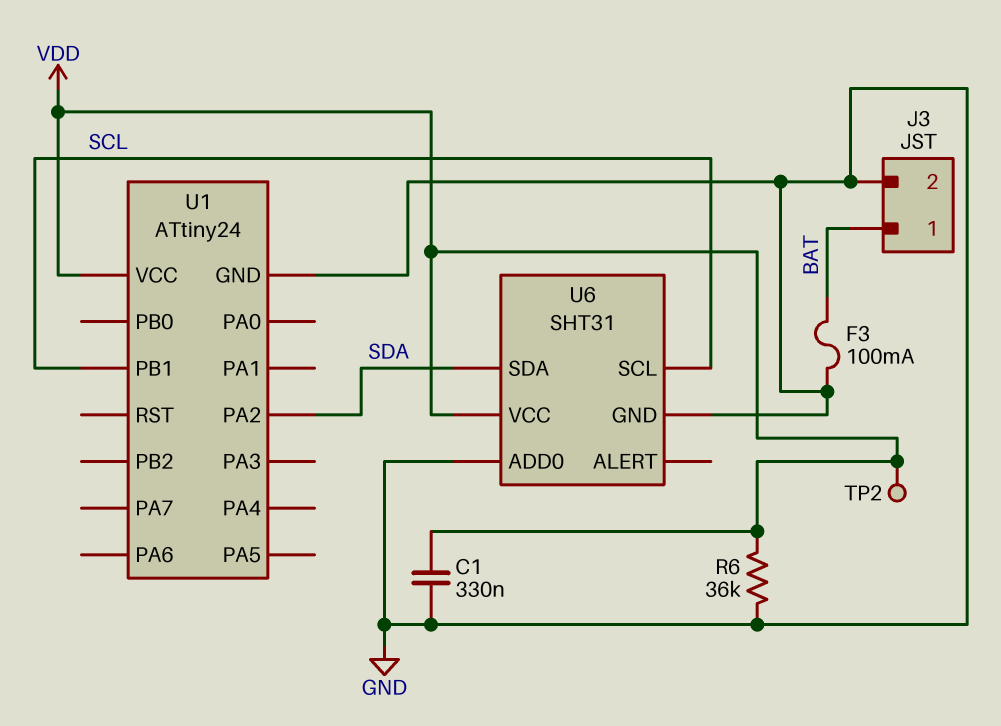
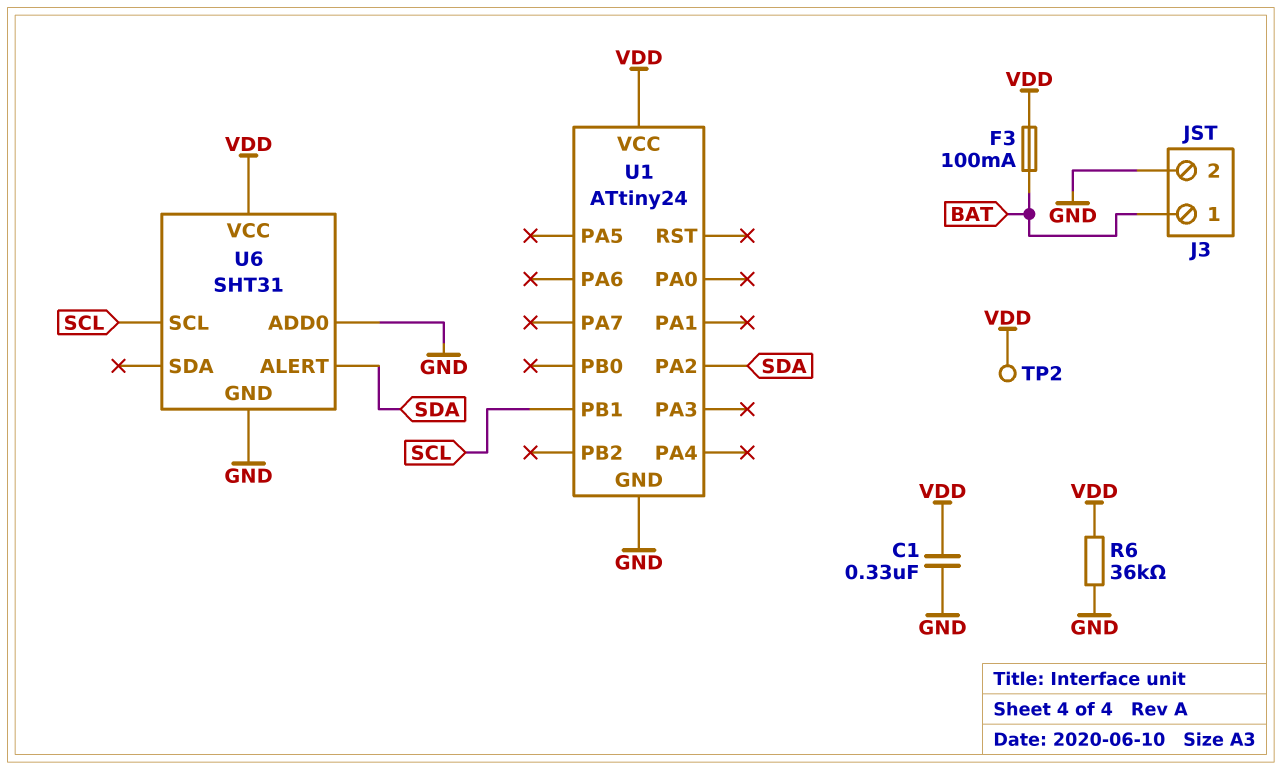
F3: 100mA (BAT, GND) -> 100mA (BAT, VDD)
U6 pin ALERT: none -> SDA
U6 pin SDA: SDA -> none

